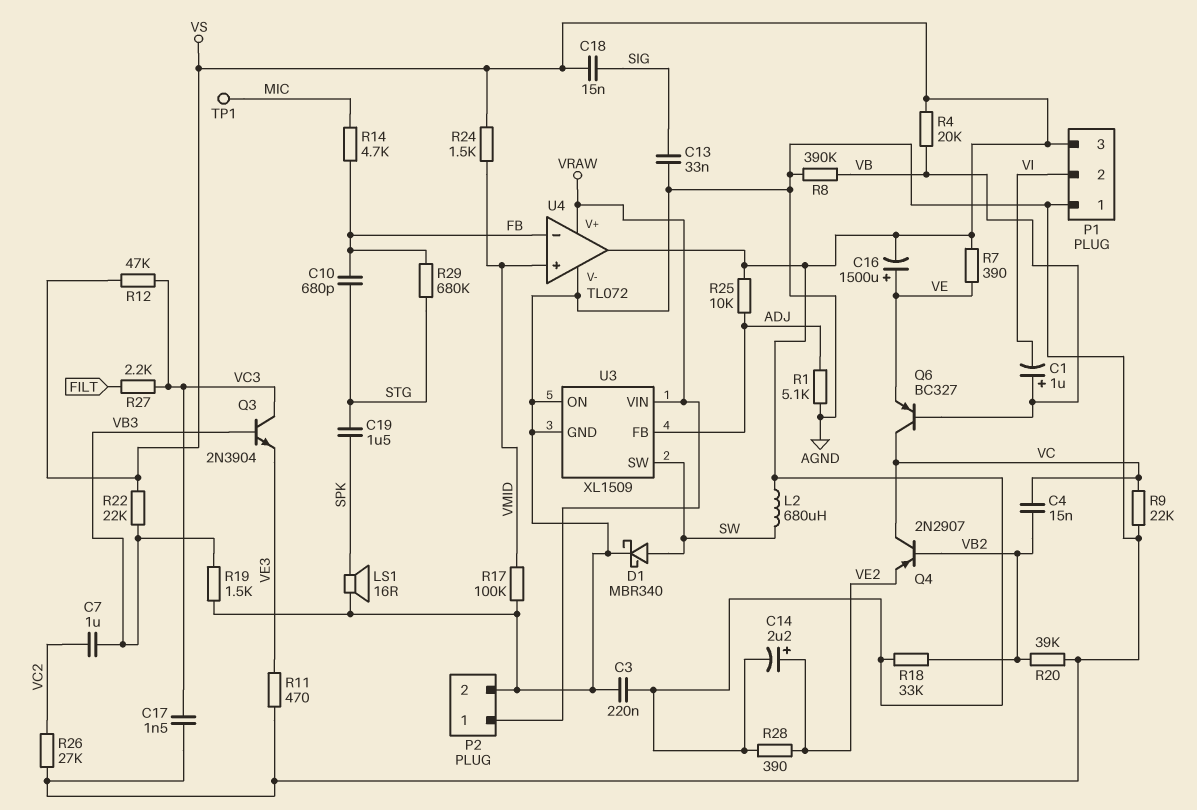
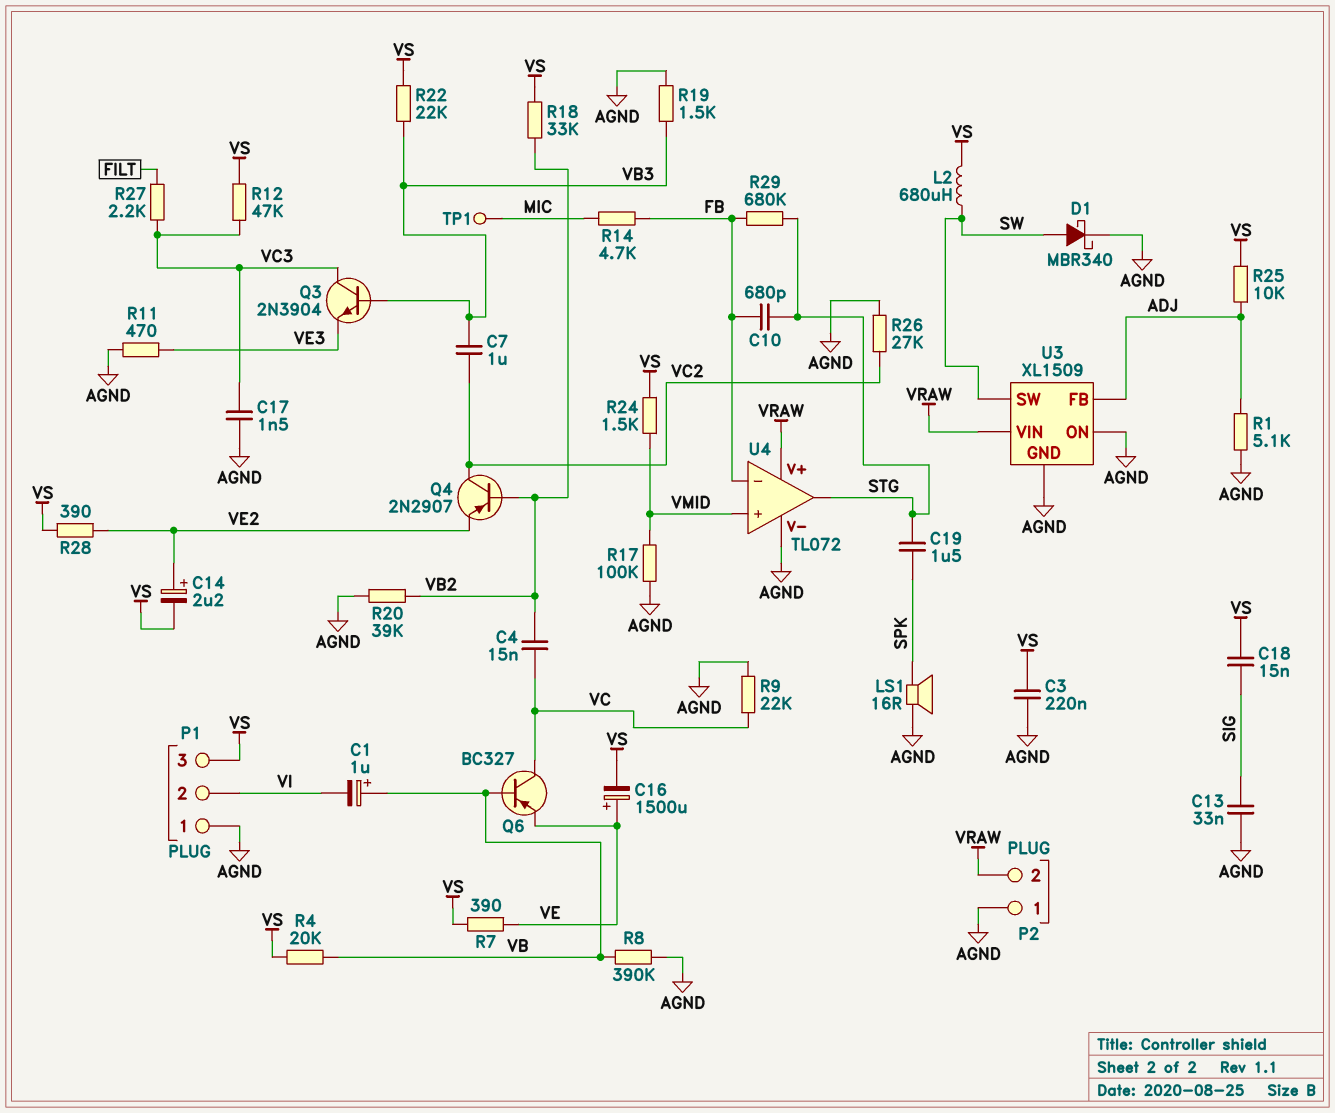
P2 pin 1: VRAW -> AGND
P2 pin 2: AGND -> VRAW
Q4: PNP 2N2907 (B VB2, C VC, E VE2) -> PNP 2N2907 (B VB2, C VC2, E VE2)
U4 pin out: VS -> STG

